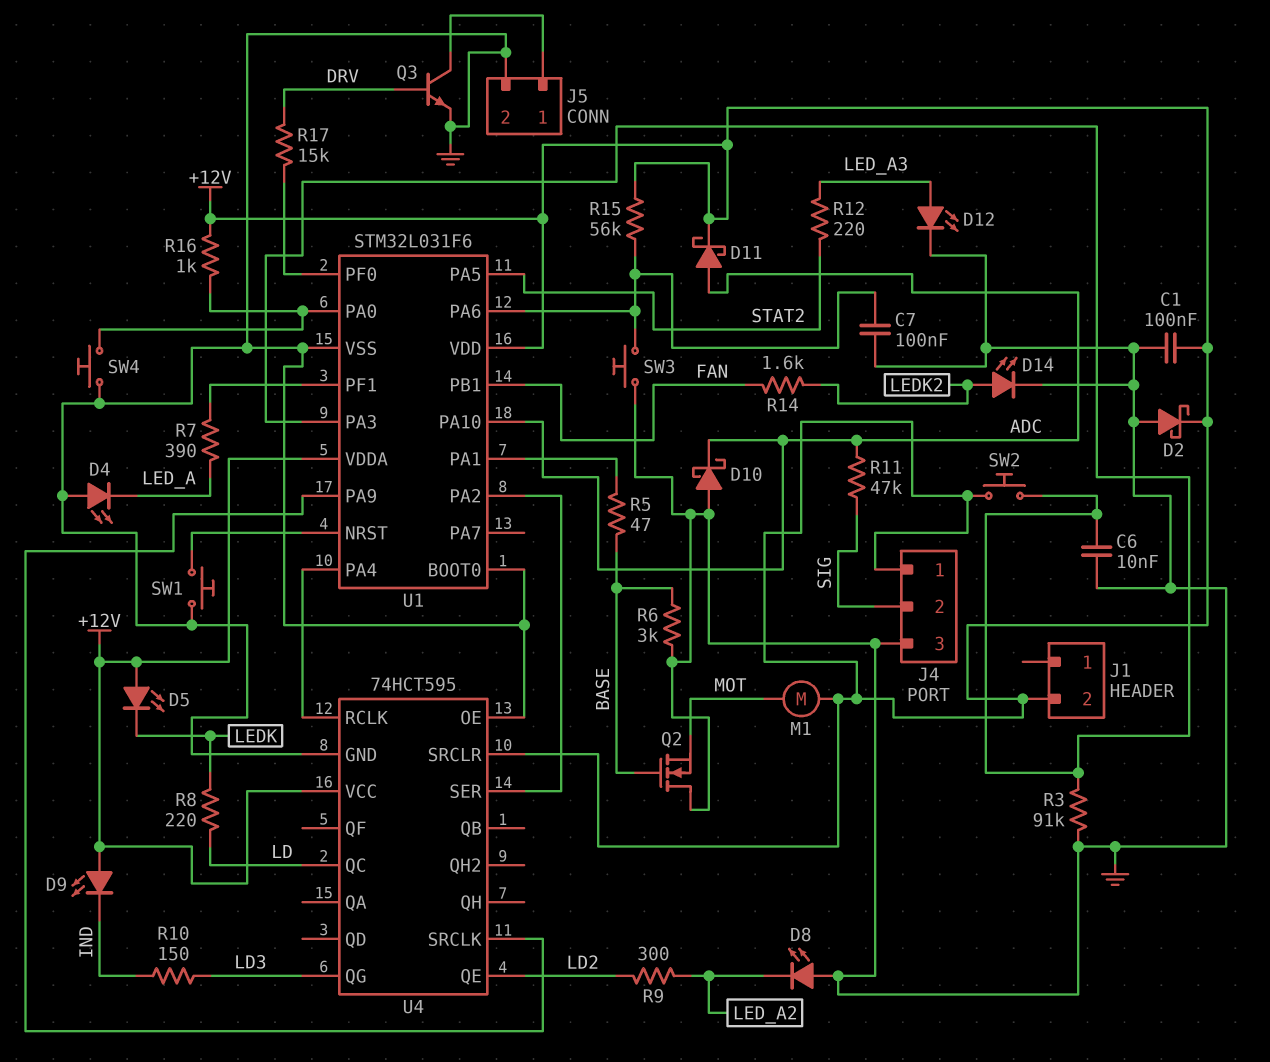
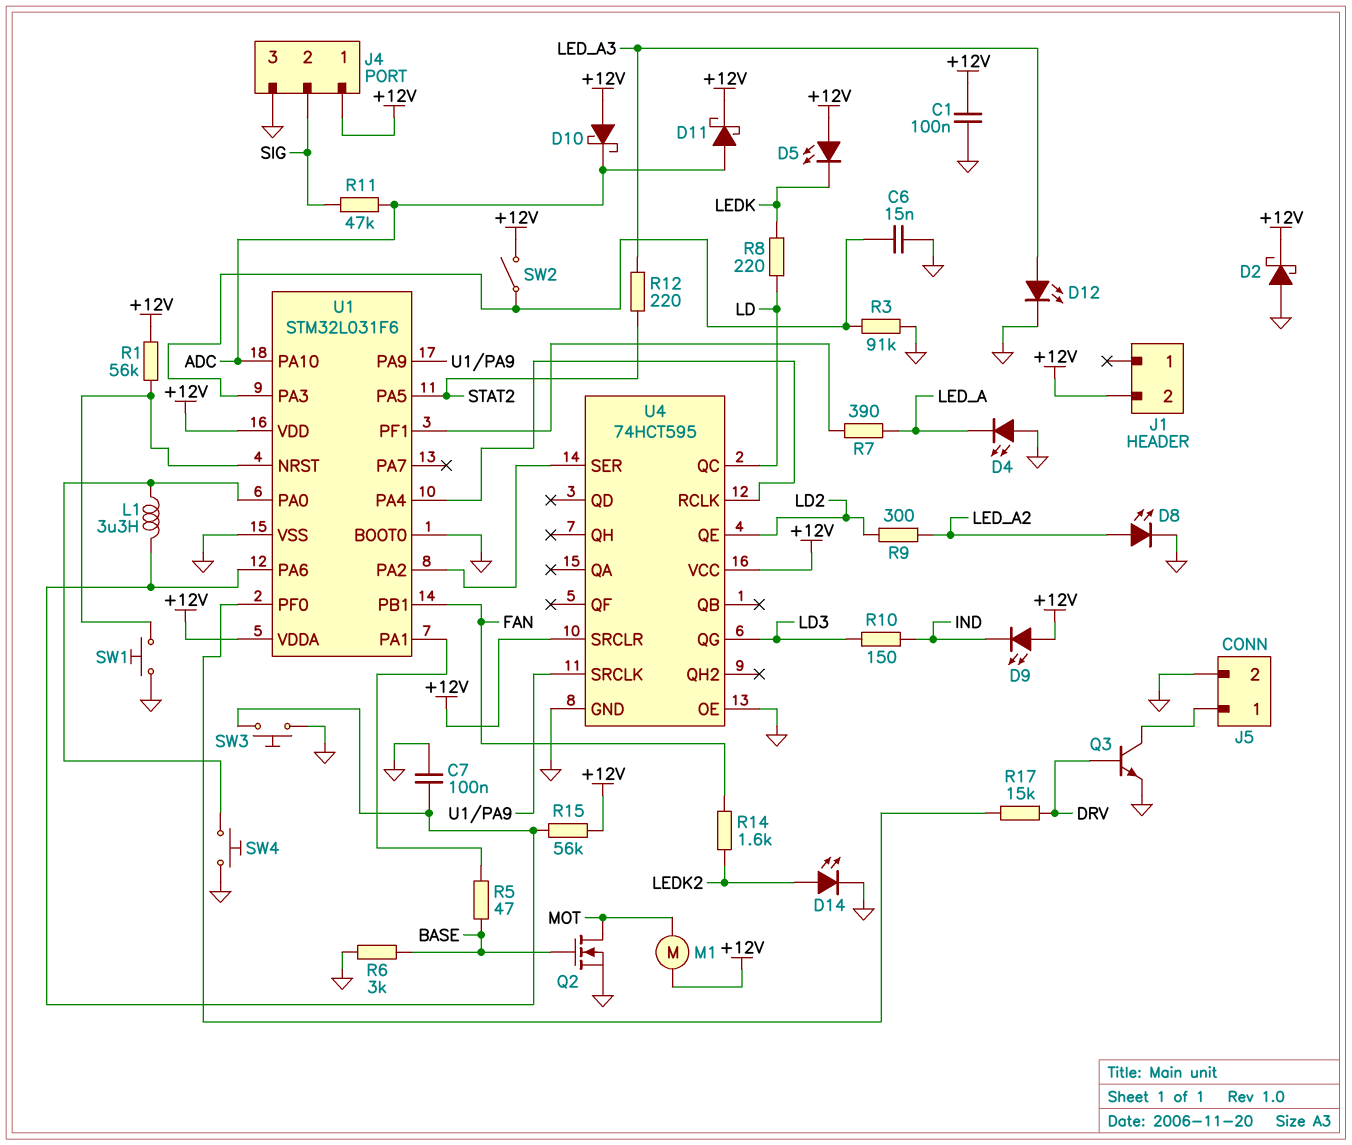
C6: 10nF (GND, U1/PA3) -> 15nF (GND, U1/PA3)
D8: LED (A GND, K LED_A2) -> LED (A LED_A2, K GND)
D10: schottky (A GND, K ADC) -> schottky (A +12V, K ADC)
L1: none -> 3.3uH (U1/PA0, U1/PA6)
Q2: NMOS (G BASE, D GND, S MOT) -> NMOS (G BASE, D MOT, S GND)
R1: none -> 56k (+12V, U1/NRST)
R16: 1k (+12V, U1/PA0) -> none
SW2: button (+12V, U1/PA3) -> switch (+12V, U1/PA3)

